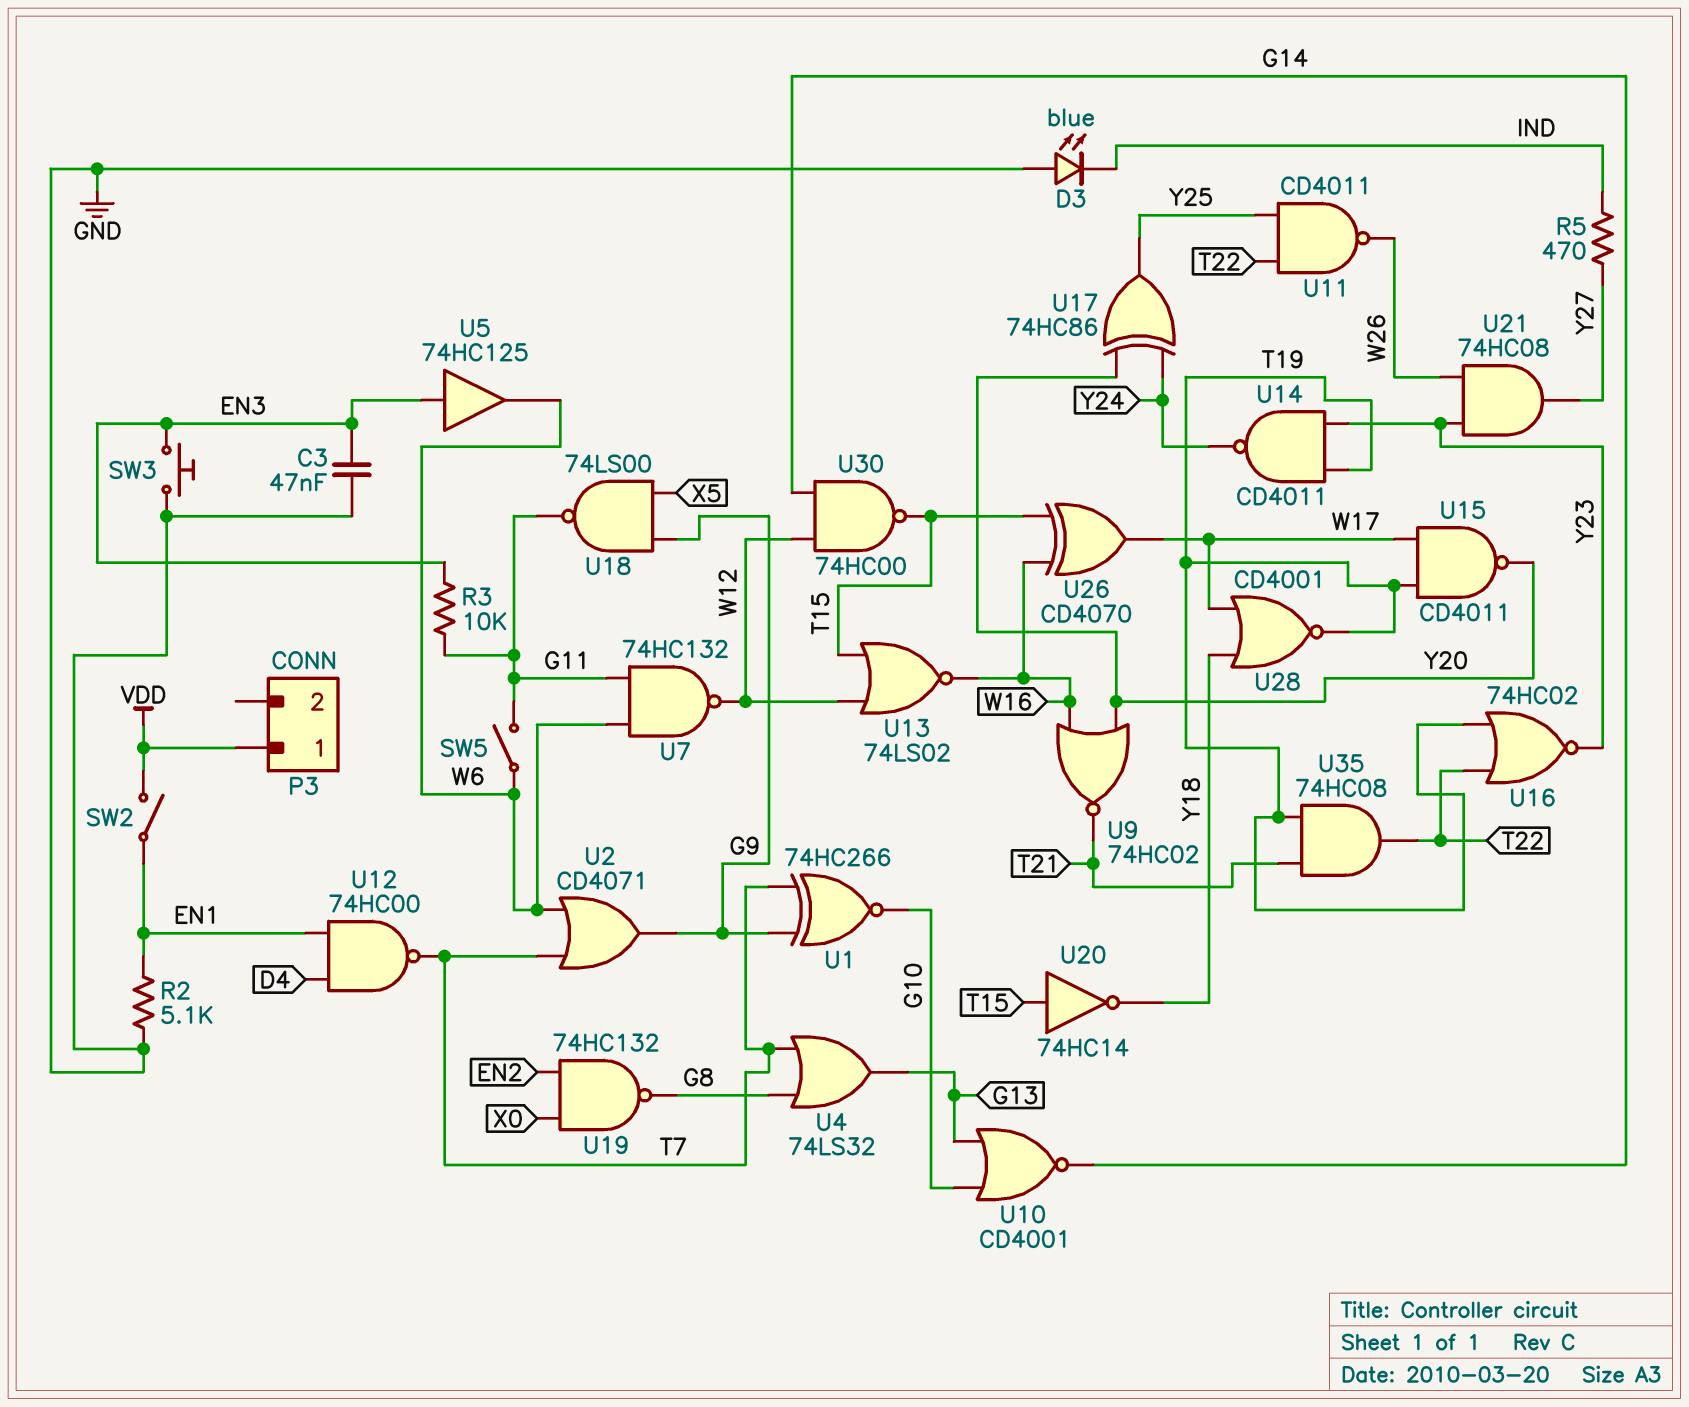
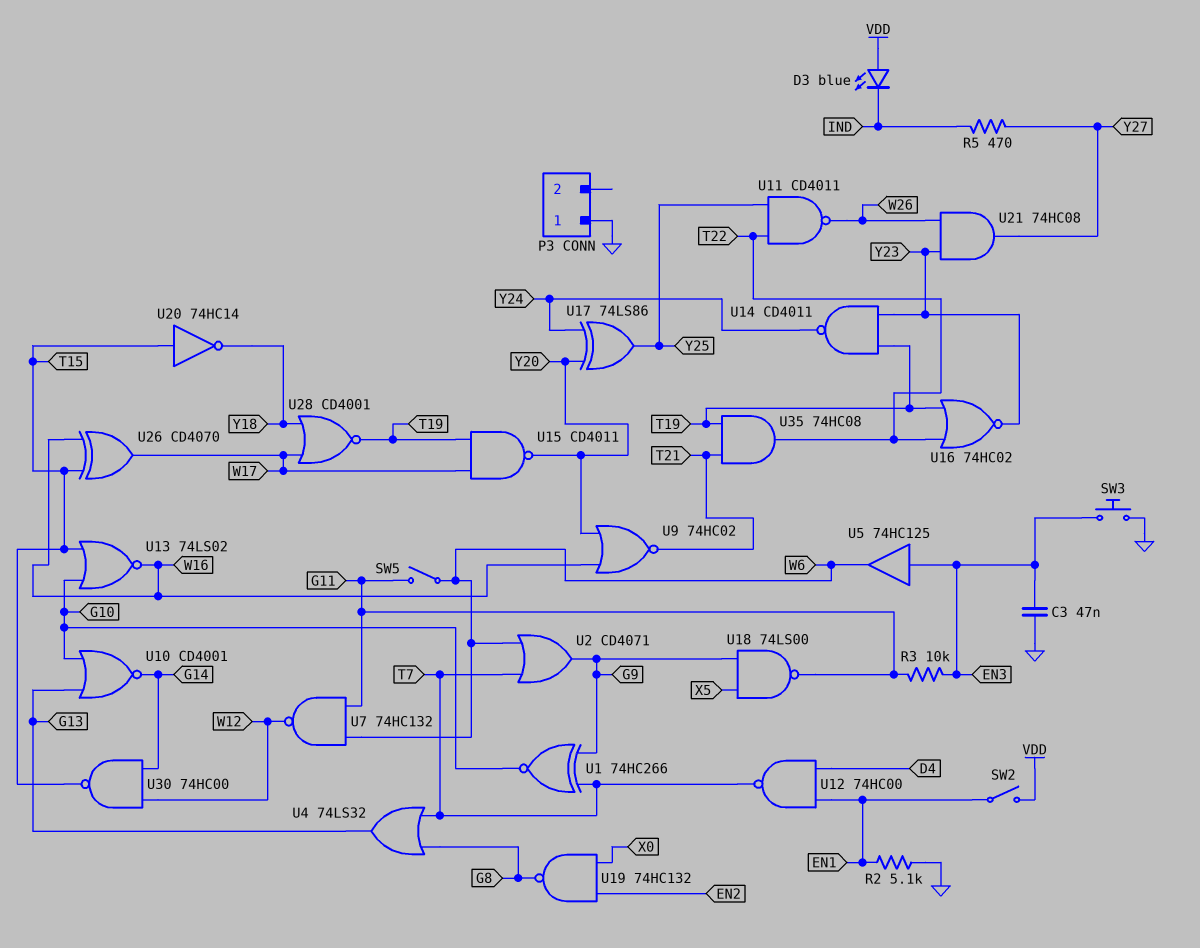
D3: LED blue (A GND, K IND) -> LED blue (A VDD, K IND)
P3 pin 1: VDD -> GND
U13: NOR 74LS02 (in T15, in W12, out W16) -> NOR 74LS02 (in G10, in T15, out W16)
U17: XOR 74HC86 (in Y20, in Y24, out Y25) -> XOR 74LS86 (in Y20, in Y24, out Y25)

